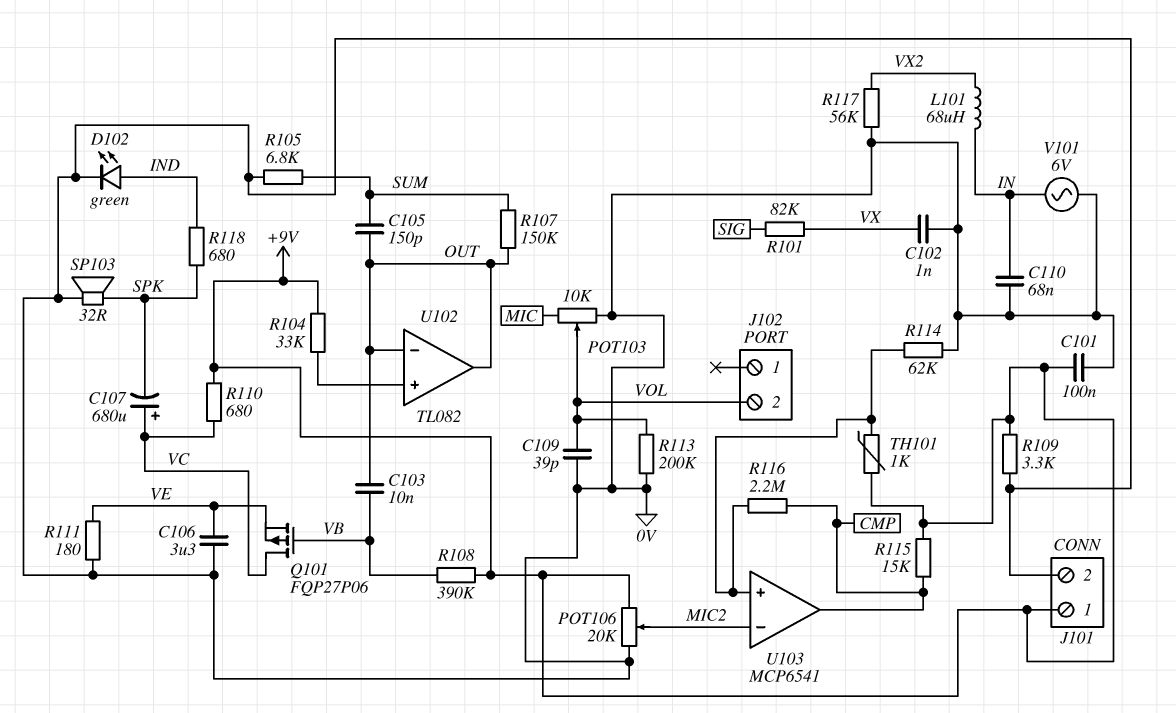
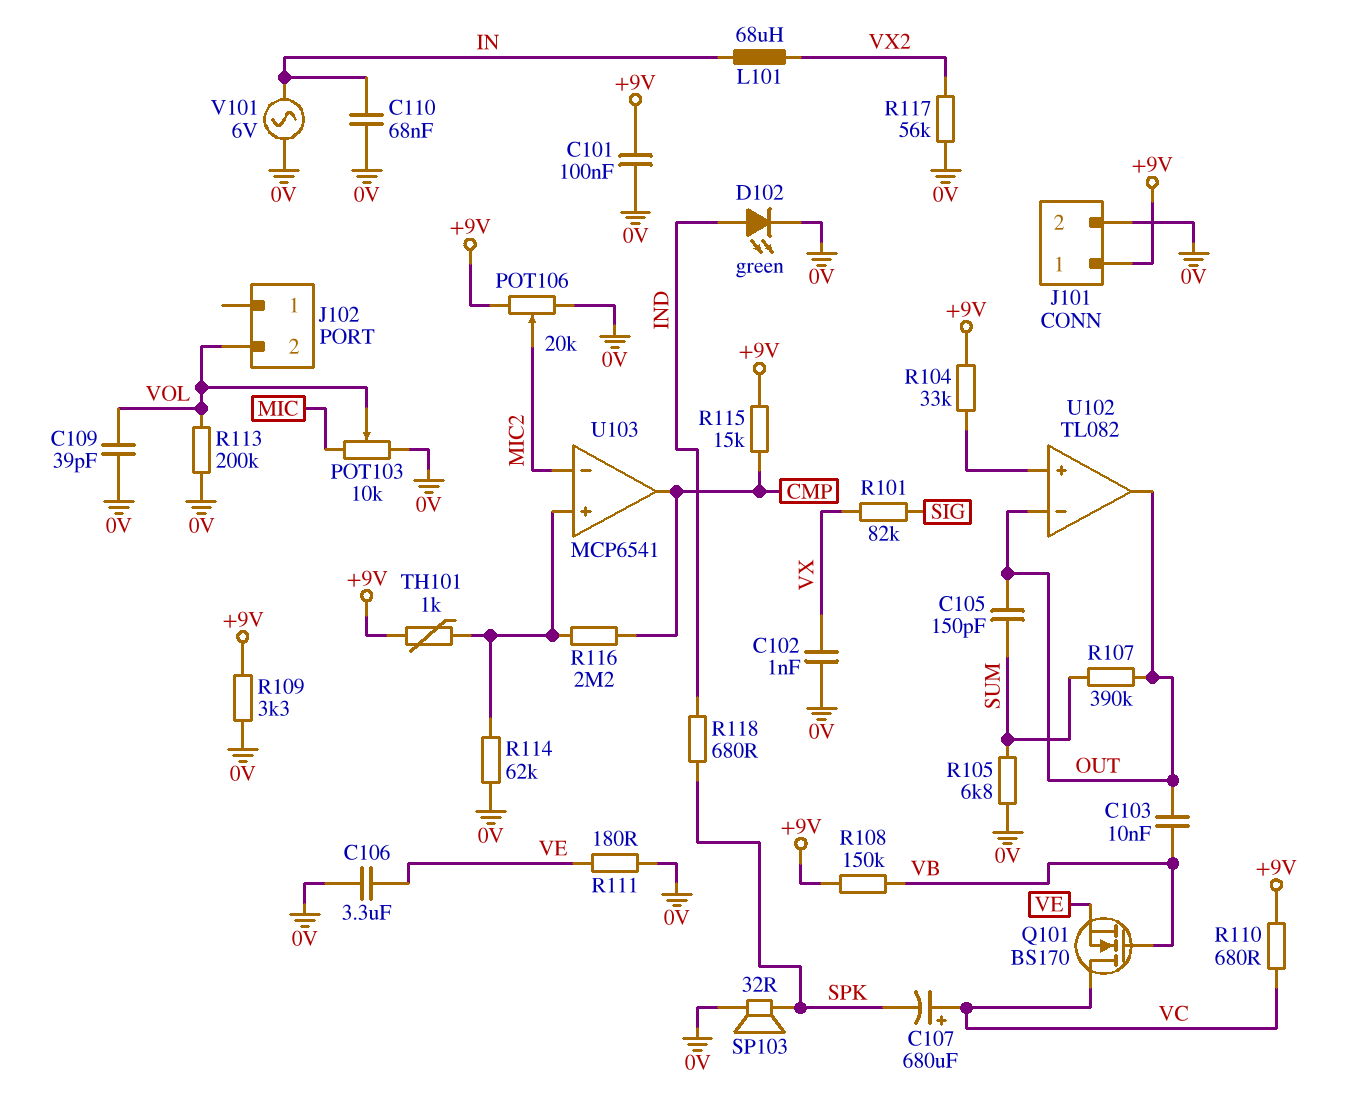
Q101: PMOS FQP27P06 (G VB, D VC, S VE) -> NMOS BS170 (G VB, D VC, S VE)
R107: 150k (OUT, SUM) -> 390k (OUT, SUM)
R108: 390k (+9V, VB) -> 150k (+9V, VB)

